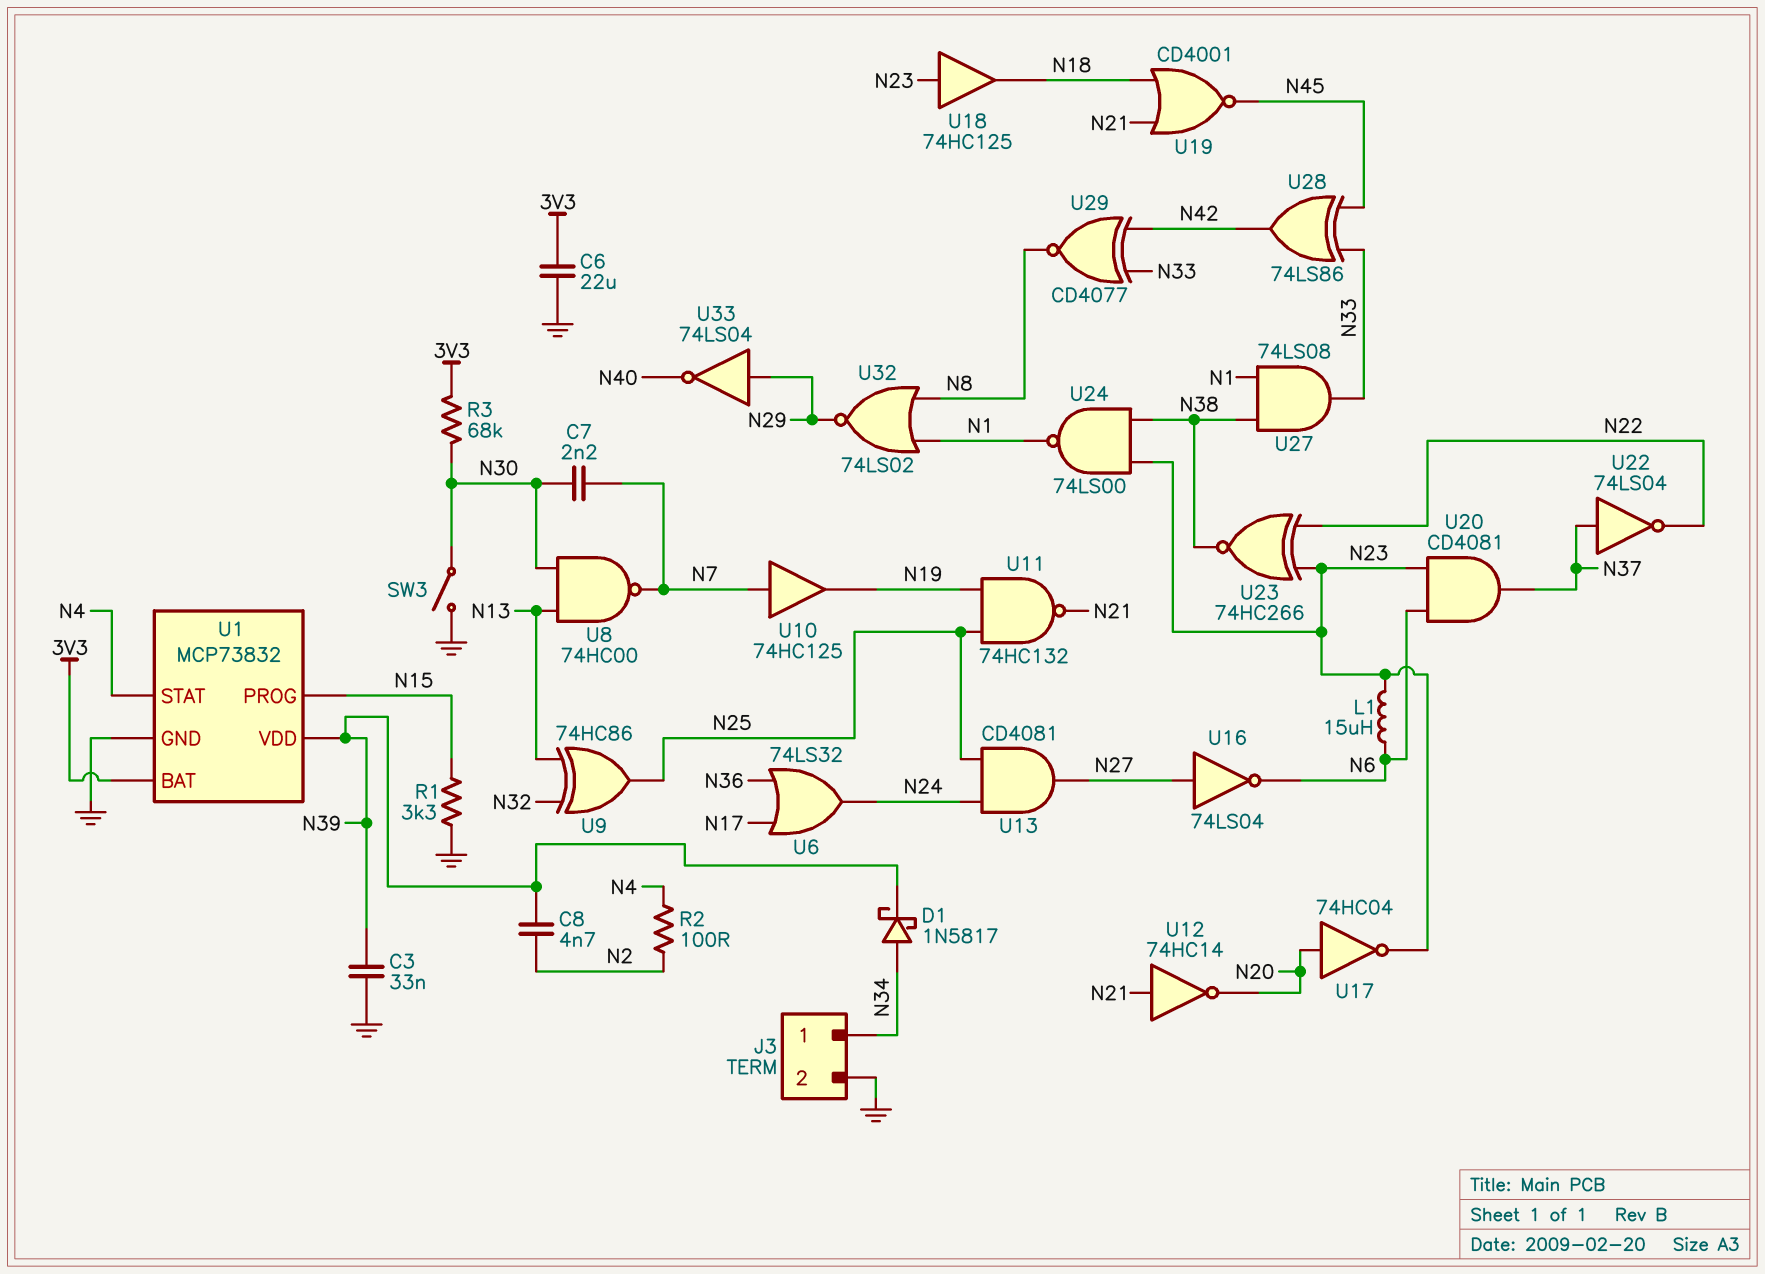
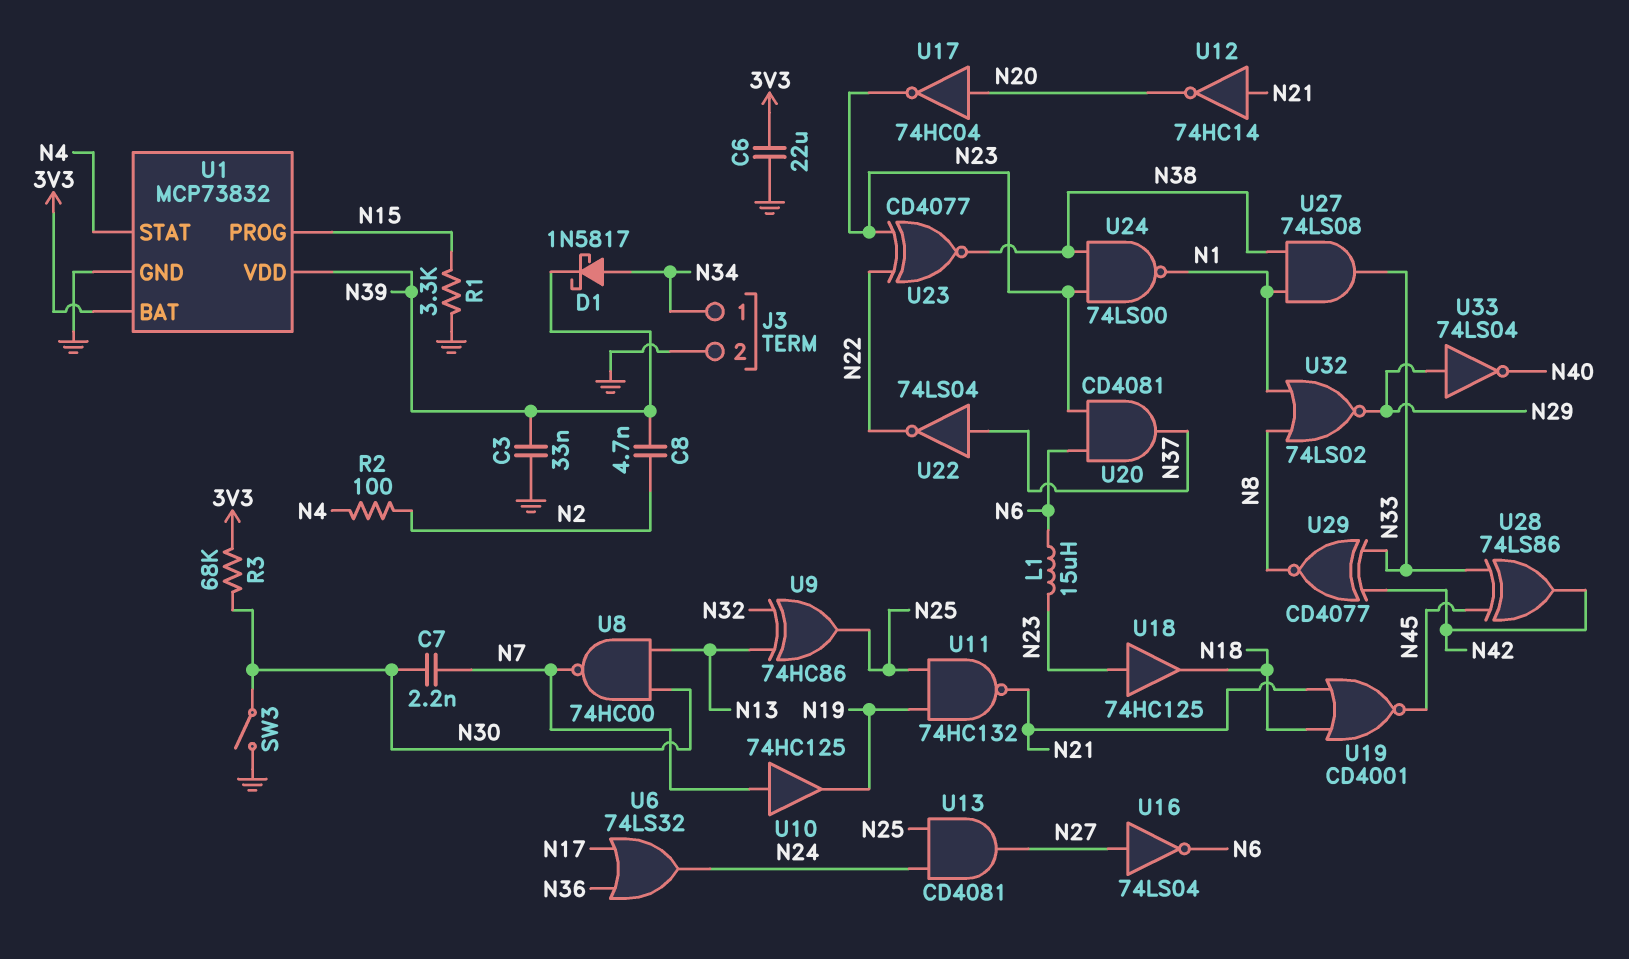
U23: XNOR 74HC266 (in N22, in N23, out N38) -> XNOR CD4077 (in N22, in N23, out N38)

